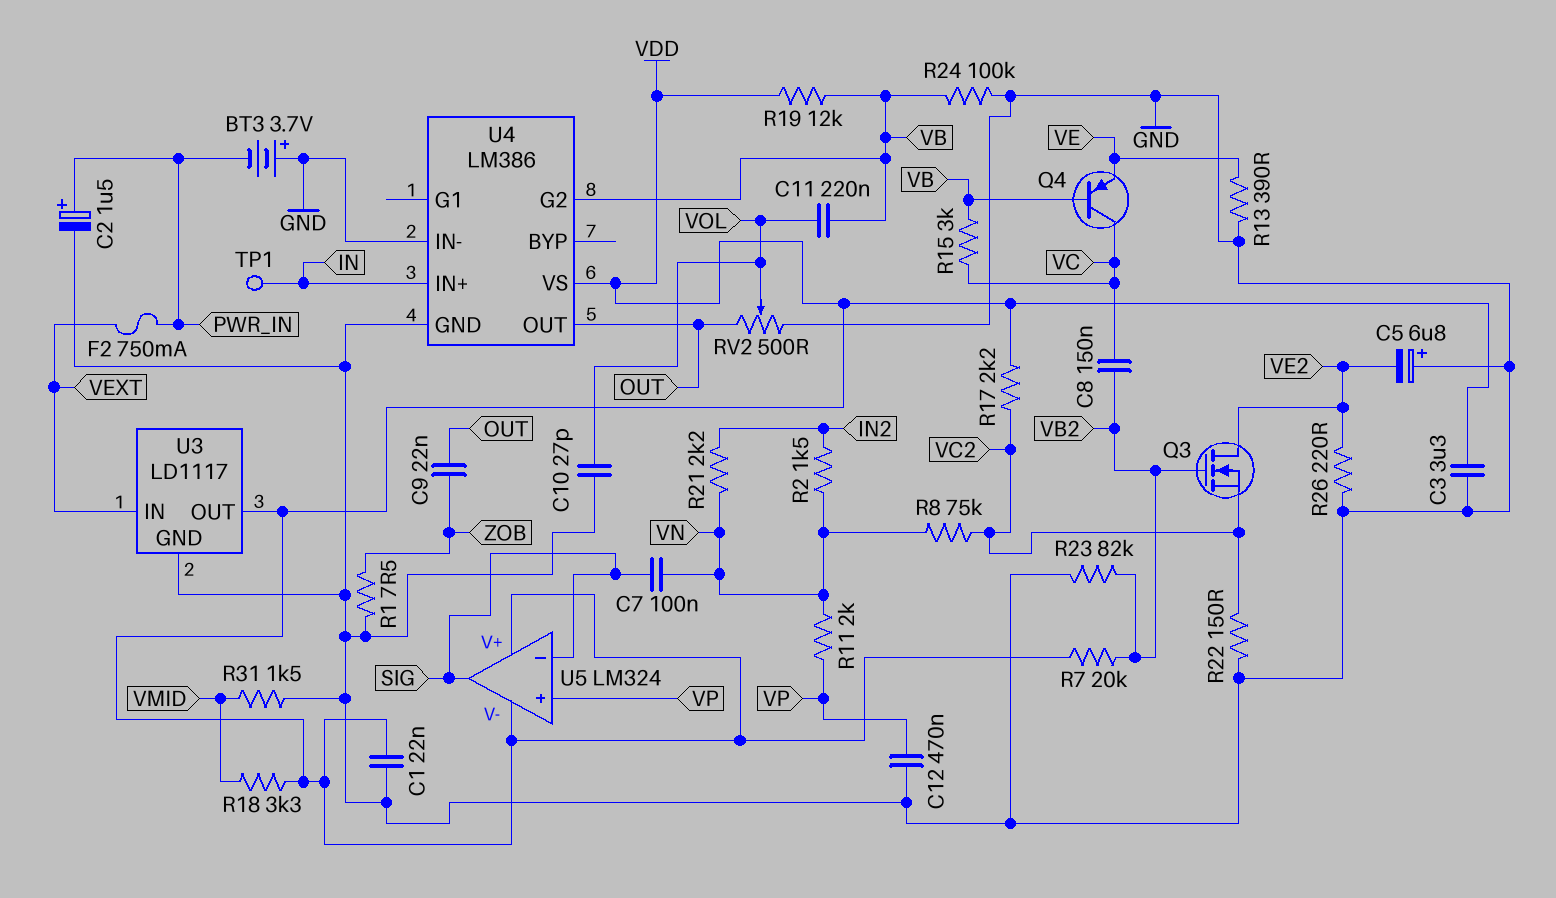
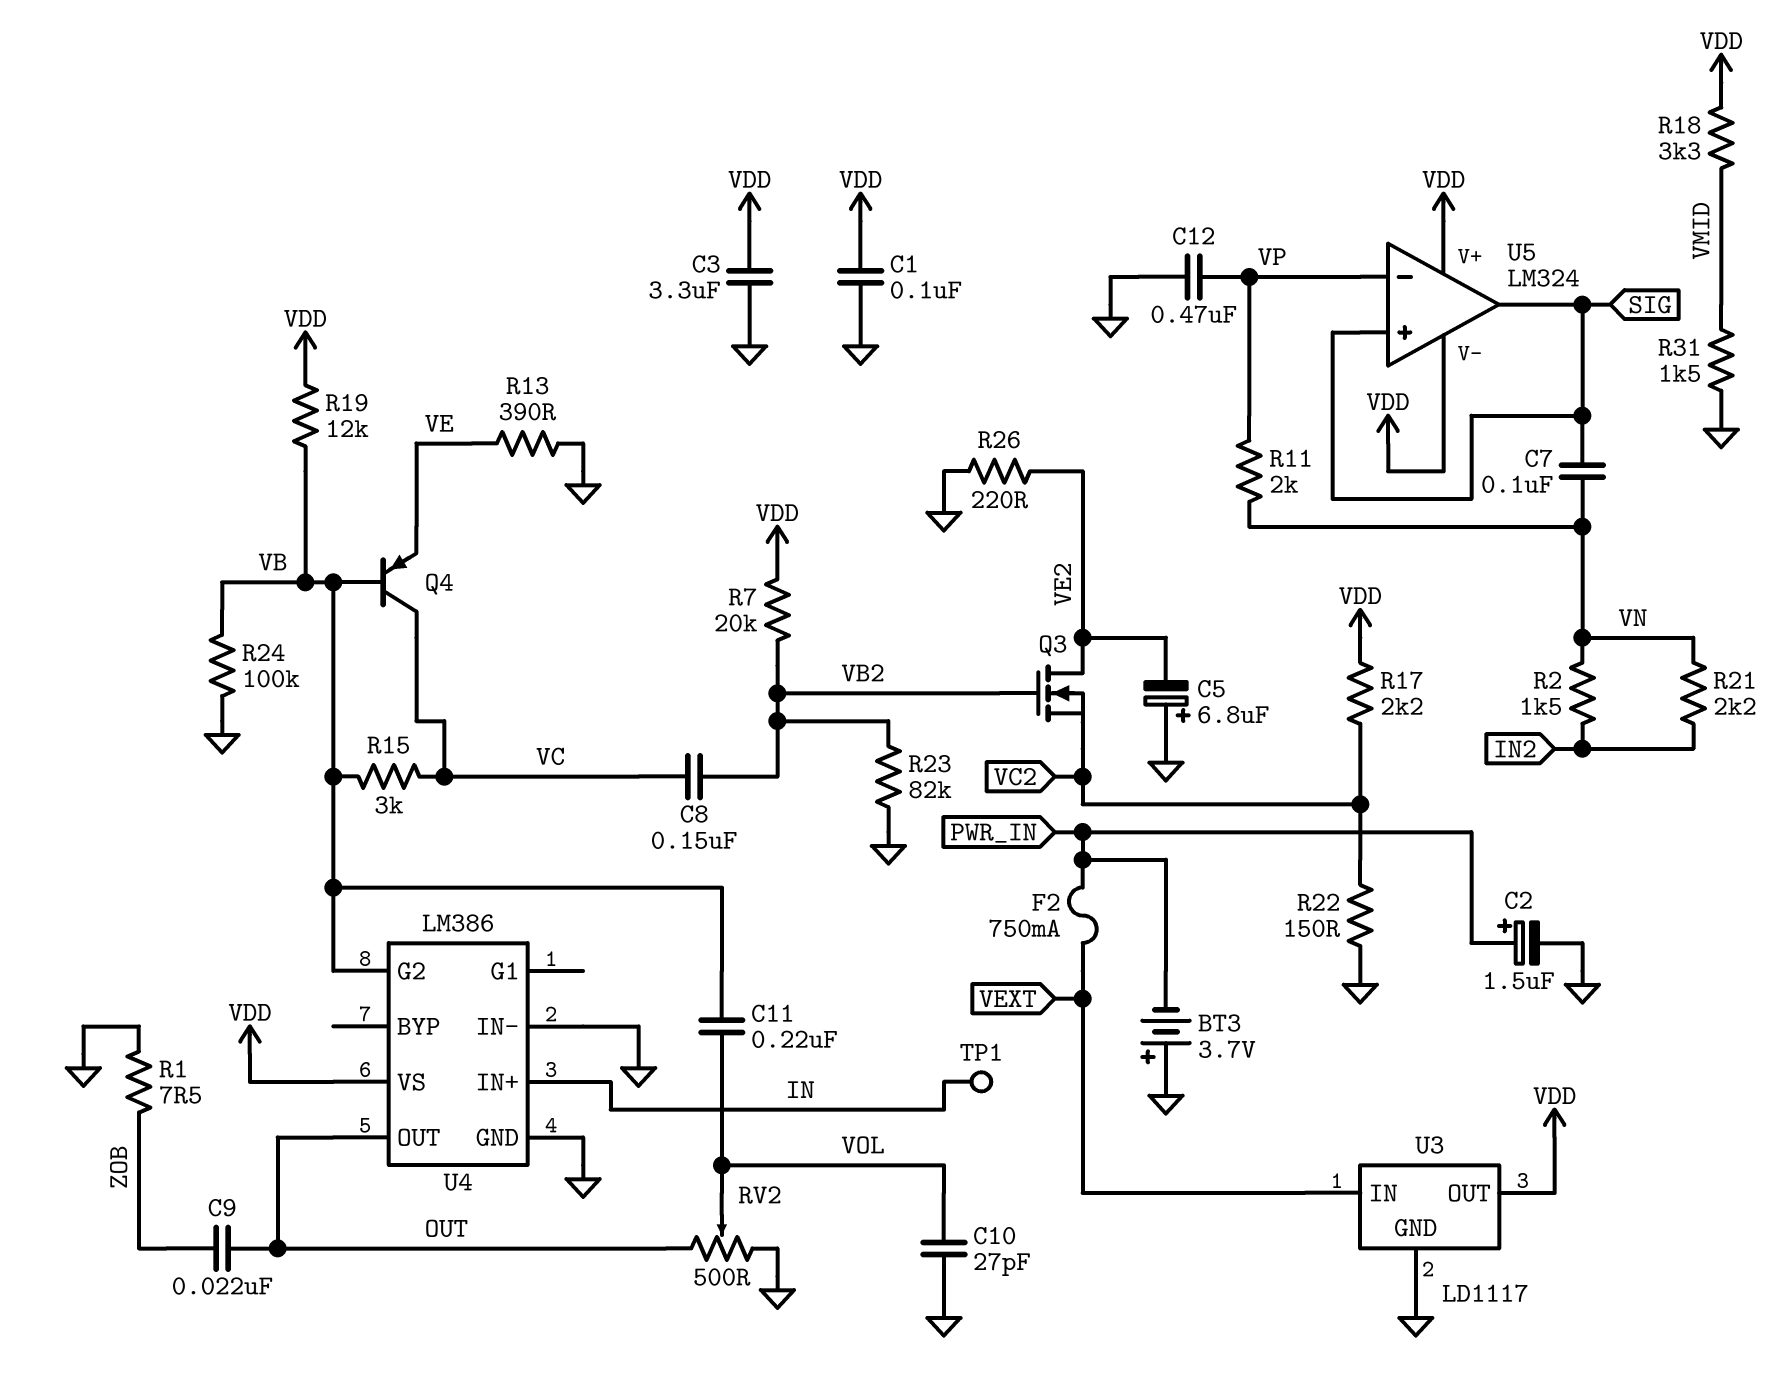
C1: 22nF (GND, VDD) -> 100nF (GND, VDD)
R8: 75k (VC2, VN) -> none
U5 pin in+: VP -> SIG
U5 pin in-: SIG -> VP

